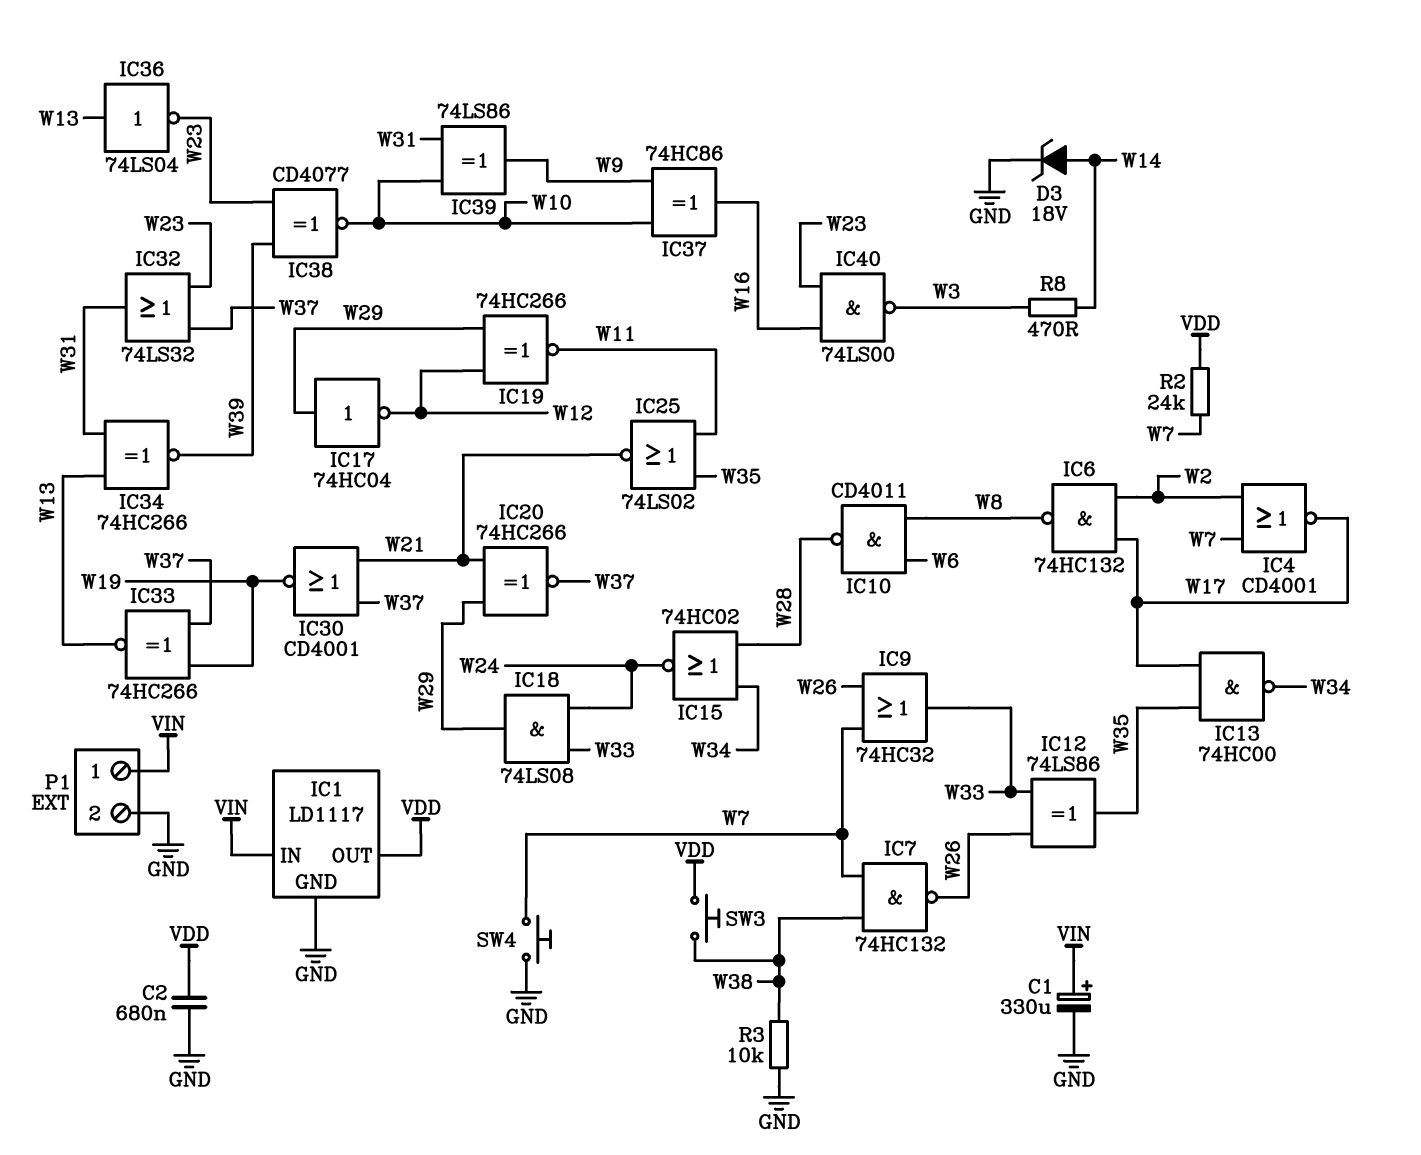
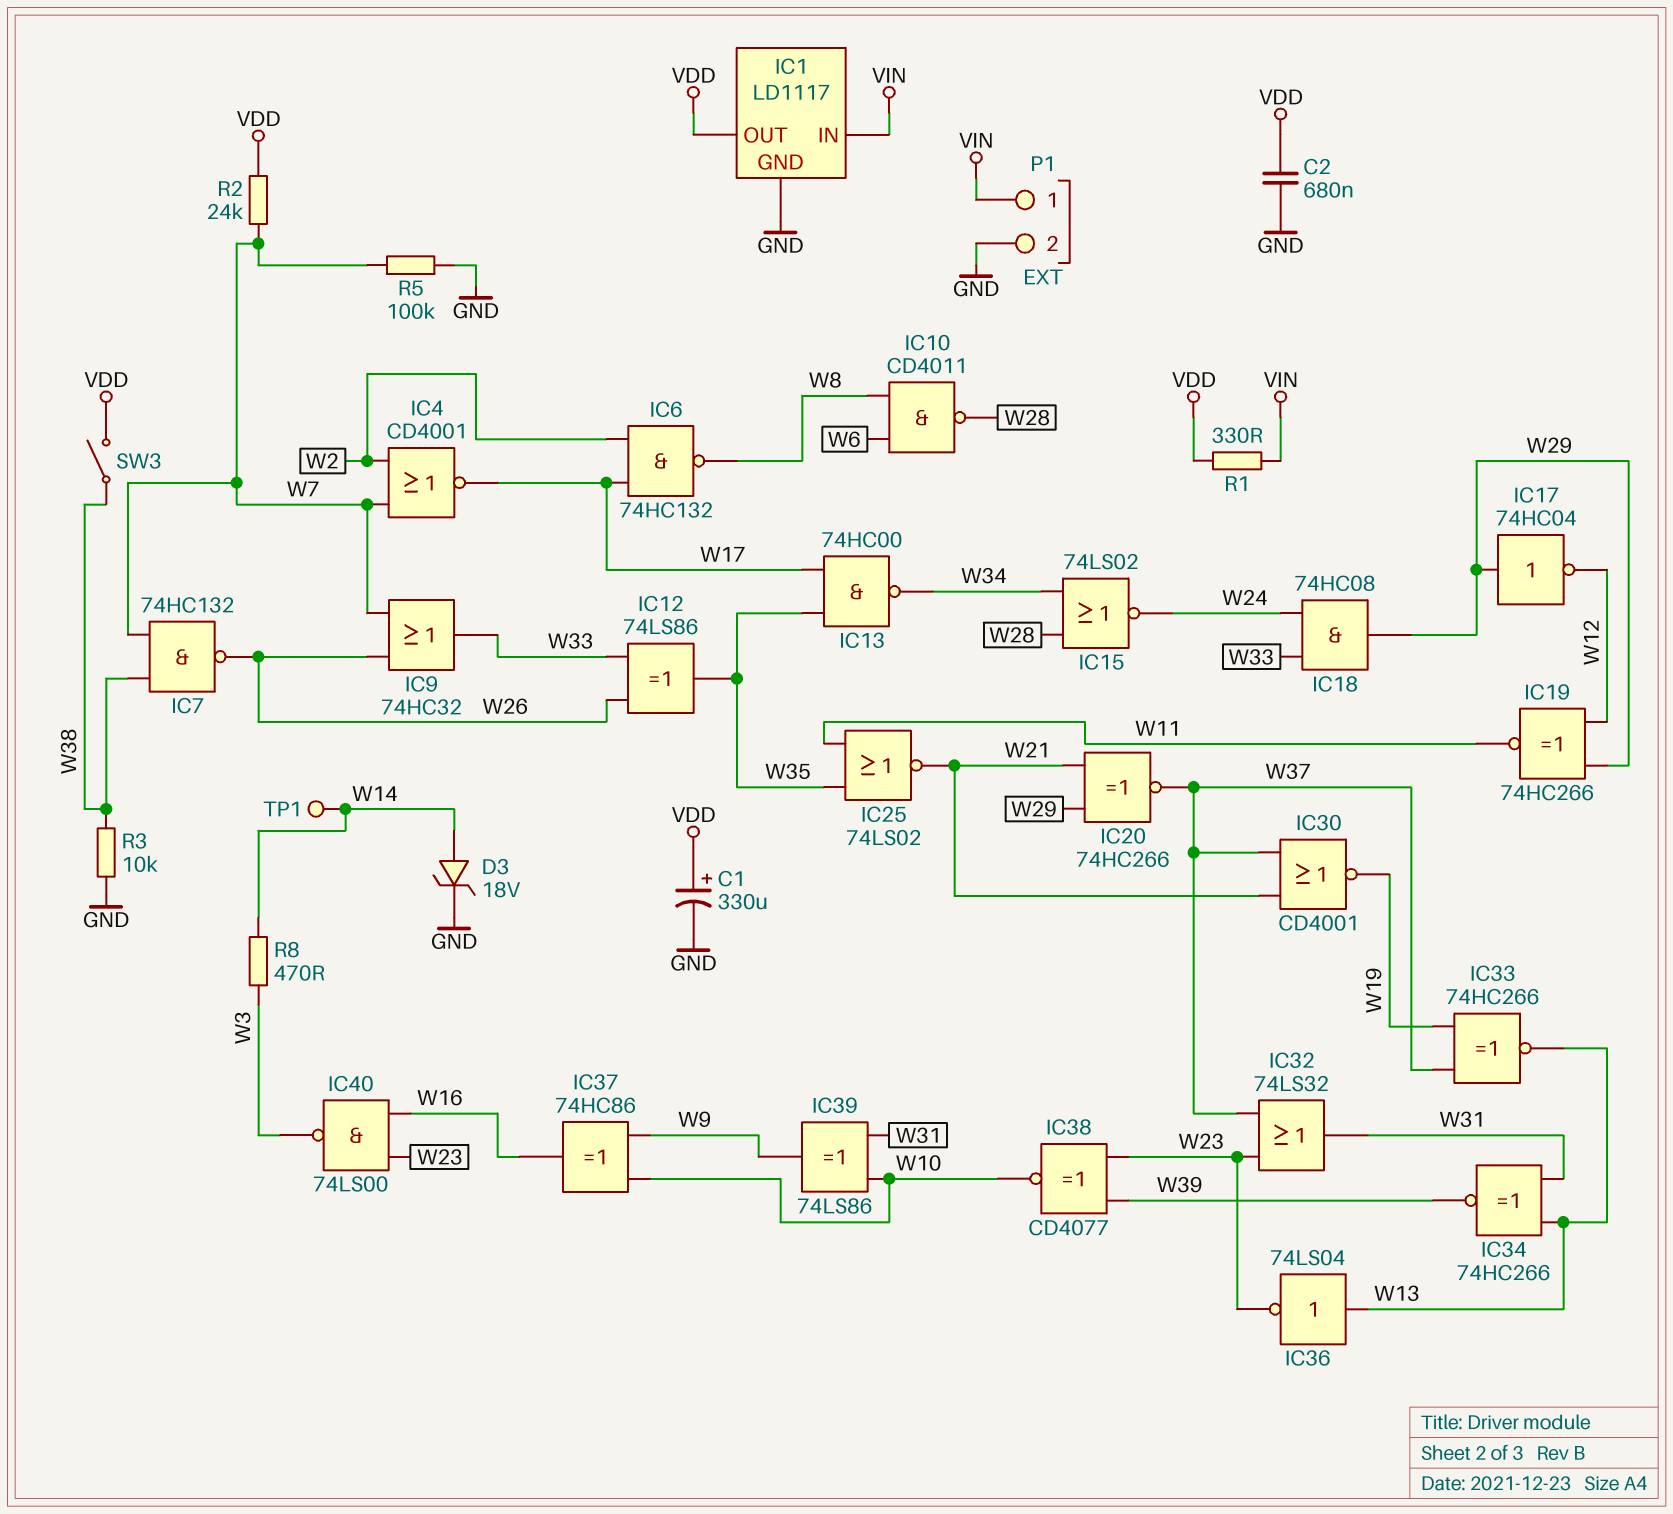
C1: 330uF (plus VIN, minus GND) -> 330uF (plus VDD, minus GND)
IC15: NOR 74HC02 (in W28, in W34, out W24) -> NOR 74LS02 (in W28, in W34, out W24)
IC18: AND 74LS08 (in W24, in W33, out W29) -> AND 74HC08 (in W24, in W33, out W29)
R1: none -> 330 (VDD, VIN)
R5: none -> 100k (GND, W7)
SW3: button (VDD, W38) -> switch (VDD, W38)
SW4: button (GND, W7) -> none
TP1: none -> test point (W14)

